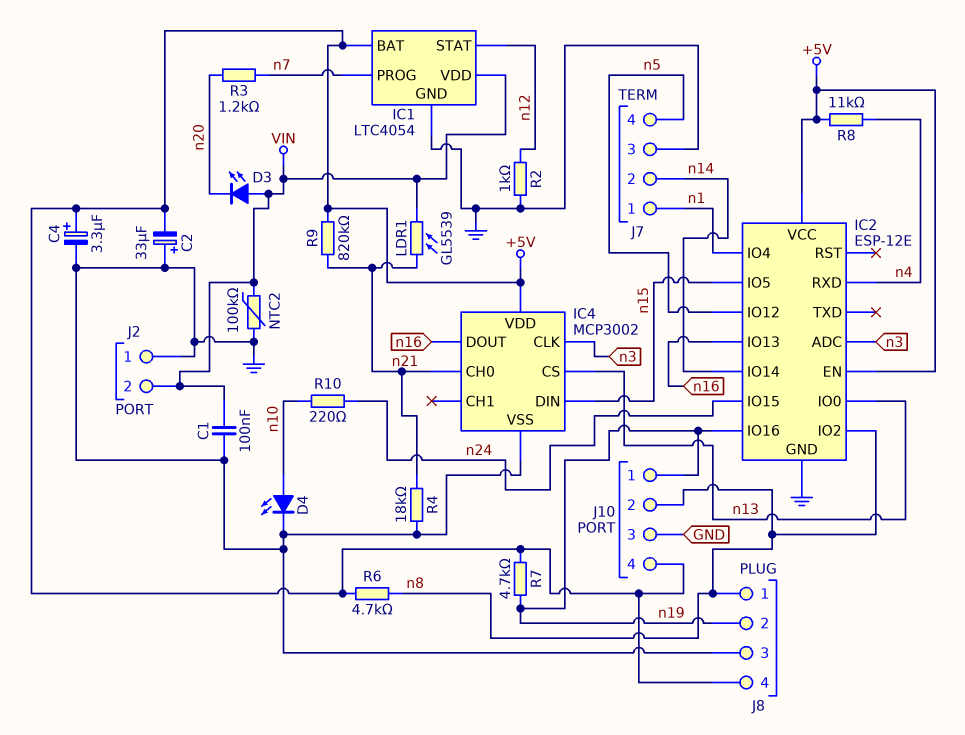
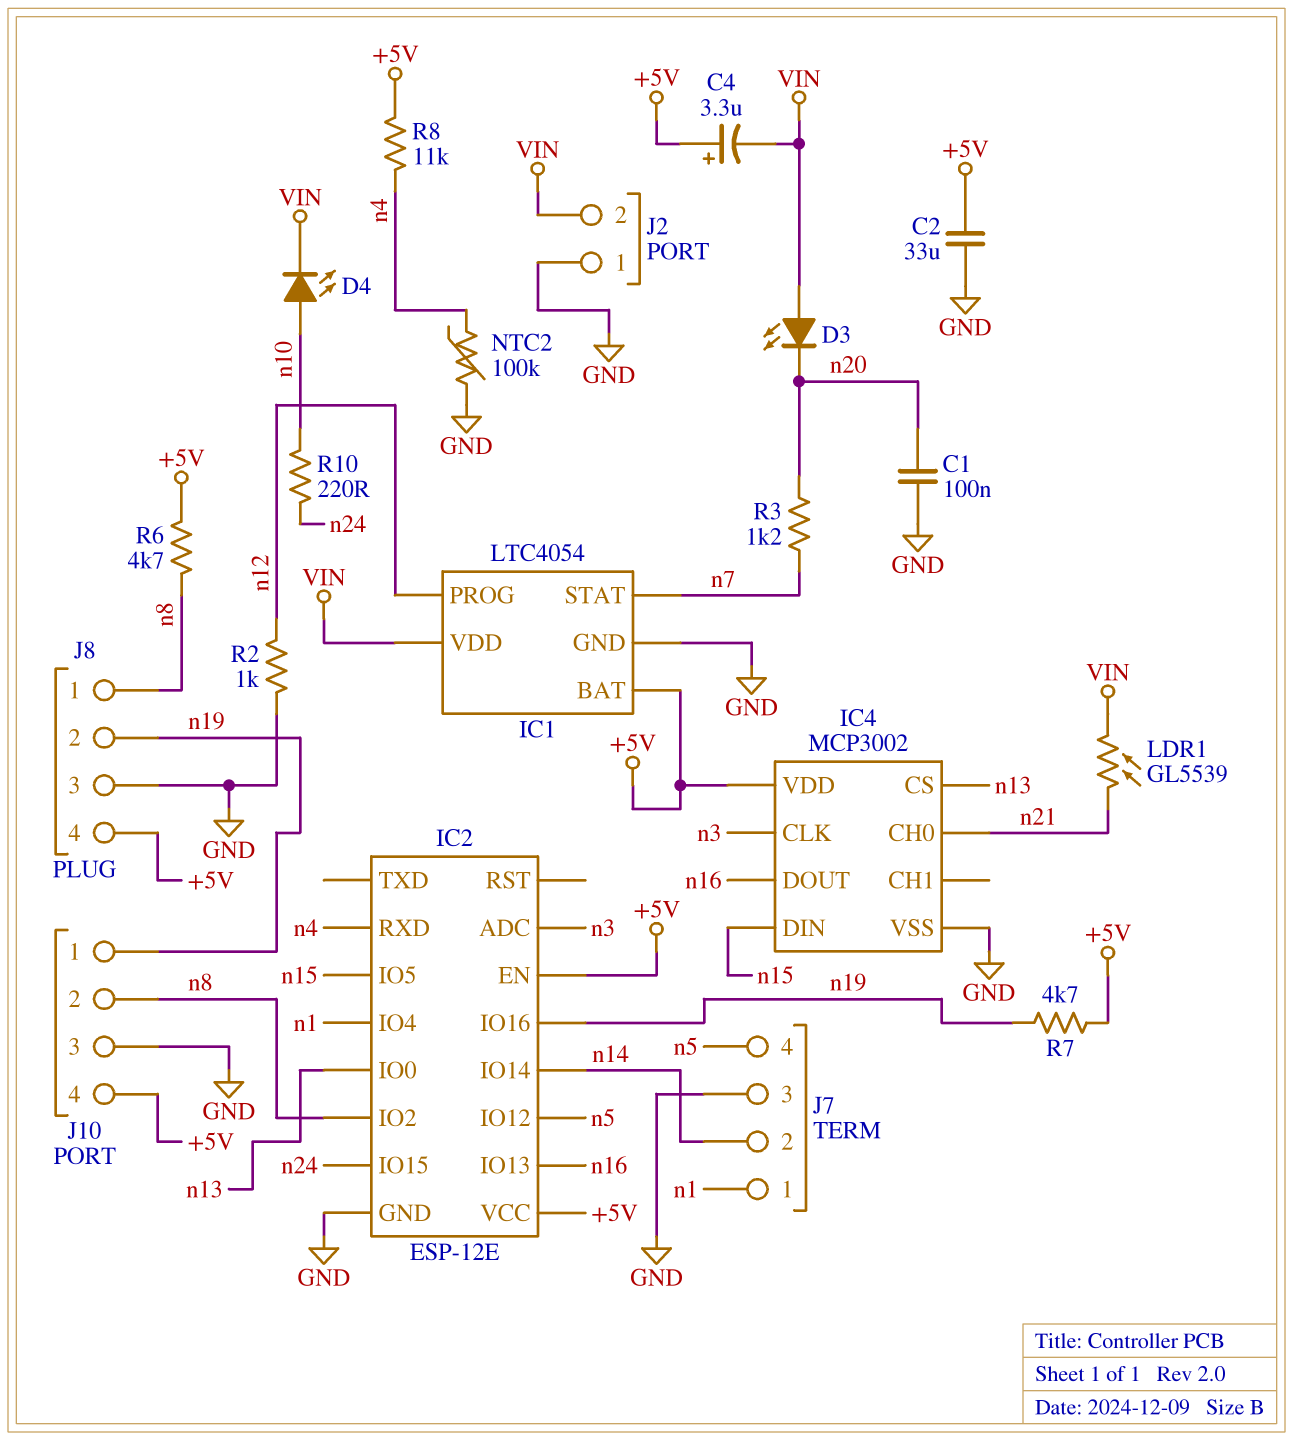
C1: 100nF (GND, VIN) -> 100nF (GND, n20)
C2: 33uF (plus GND, minus +5V) -> 33uF (+5V, GND)
C4: 3.3uF (plus +5V, minus GND) -> 3.3uF (plus +5V, minus VIN)
D4: LED (A n10, K GND) -> LED (A n10, K VIN)
IC1 pin PROG: n7 -> n12
IC1 pin STAT: n12 -> n7
NTC2: 100k (GND, VIN) -> 100k (GND, n4)
R4: 18k (GND, n21) -> none
R9: 820k (+5V, n21) -> none

